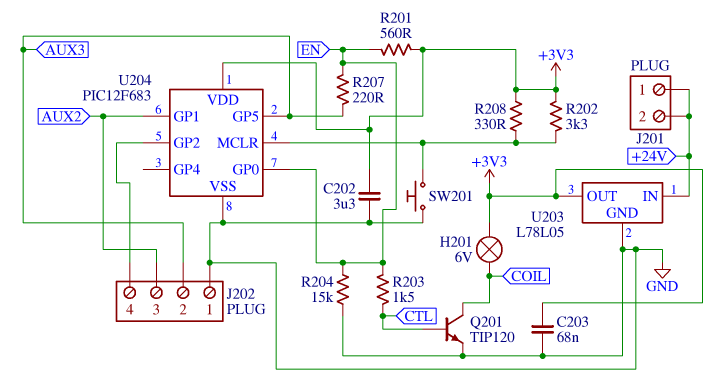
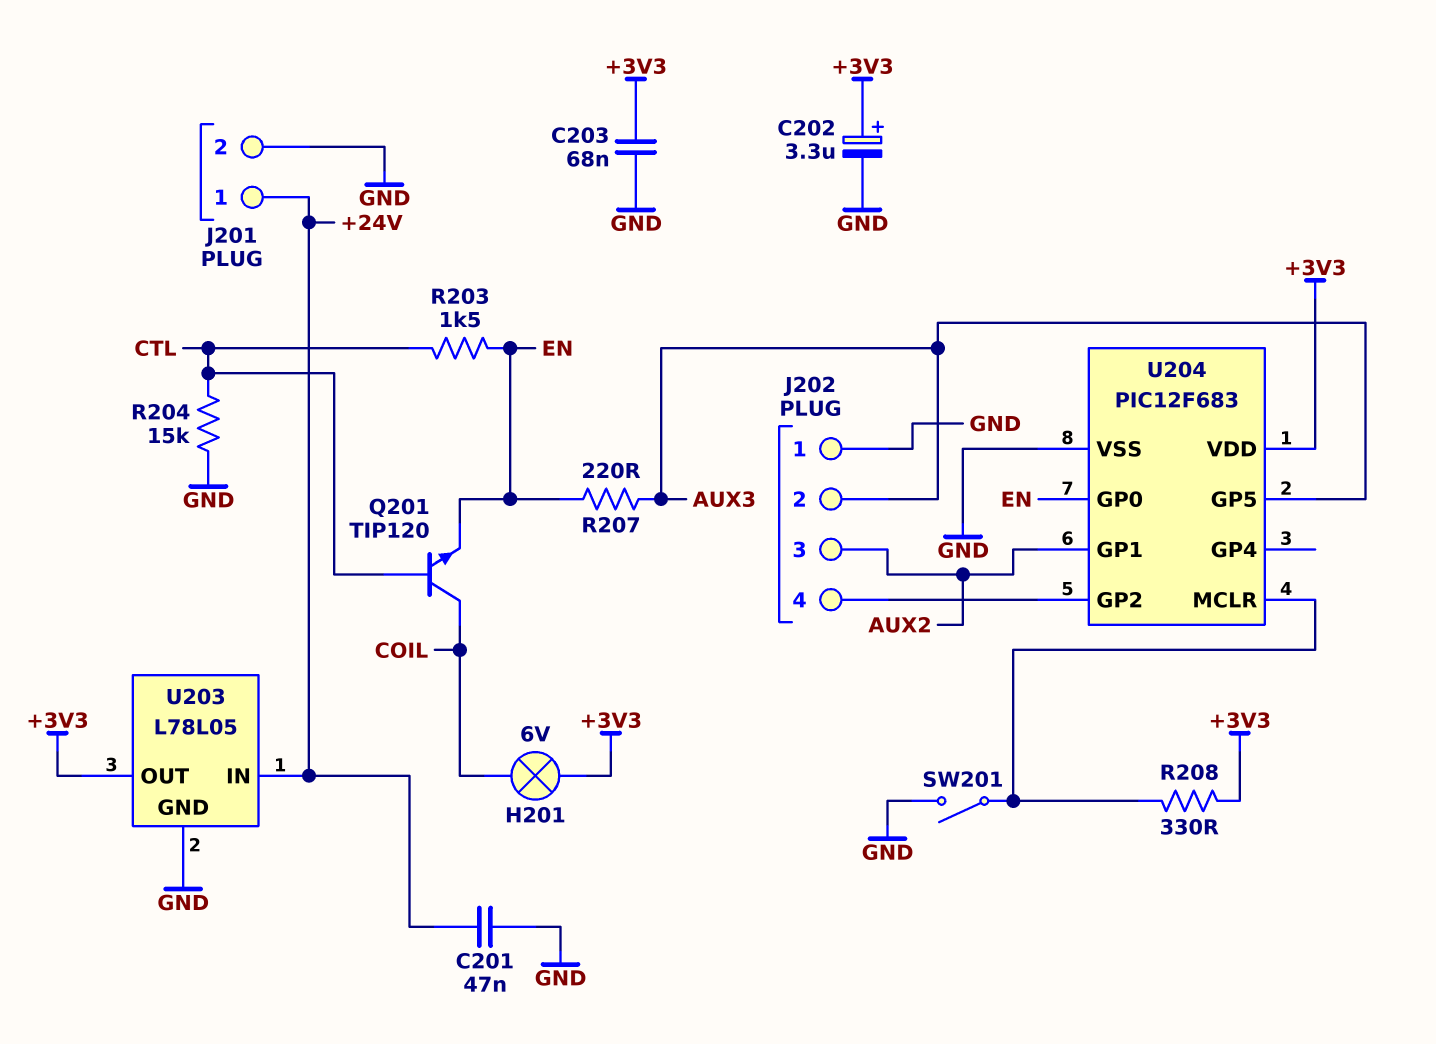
C201: none -> 47nF (+24V, GND)
C202: 3.3uF (+3V3, GND) -> 3.3uF (plus +3V3, minus GND)
J201 pin 2: +24V -> GND
Q201: NPN TIP120 (B CTL, C COIL, E GND) -> NPN TIP120 (B CTL, C COIL, E EN)
R201: 560 (+3V3, EN) -> none
R202: 3.3k (+3V3, U204/MCLR) -> none
R204: 15k (EN, GND) -> 15k (CTL, GND)
SW201: button (GND, U204/MCLR) -> switch (GND, U204/MCLR)

